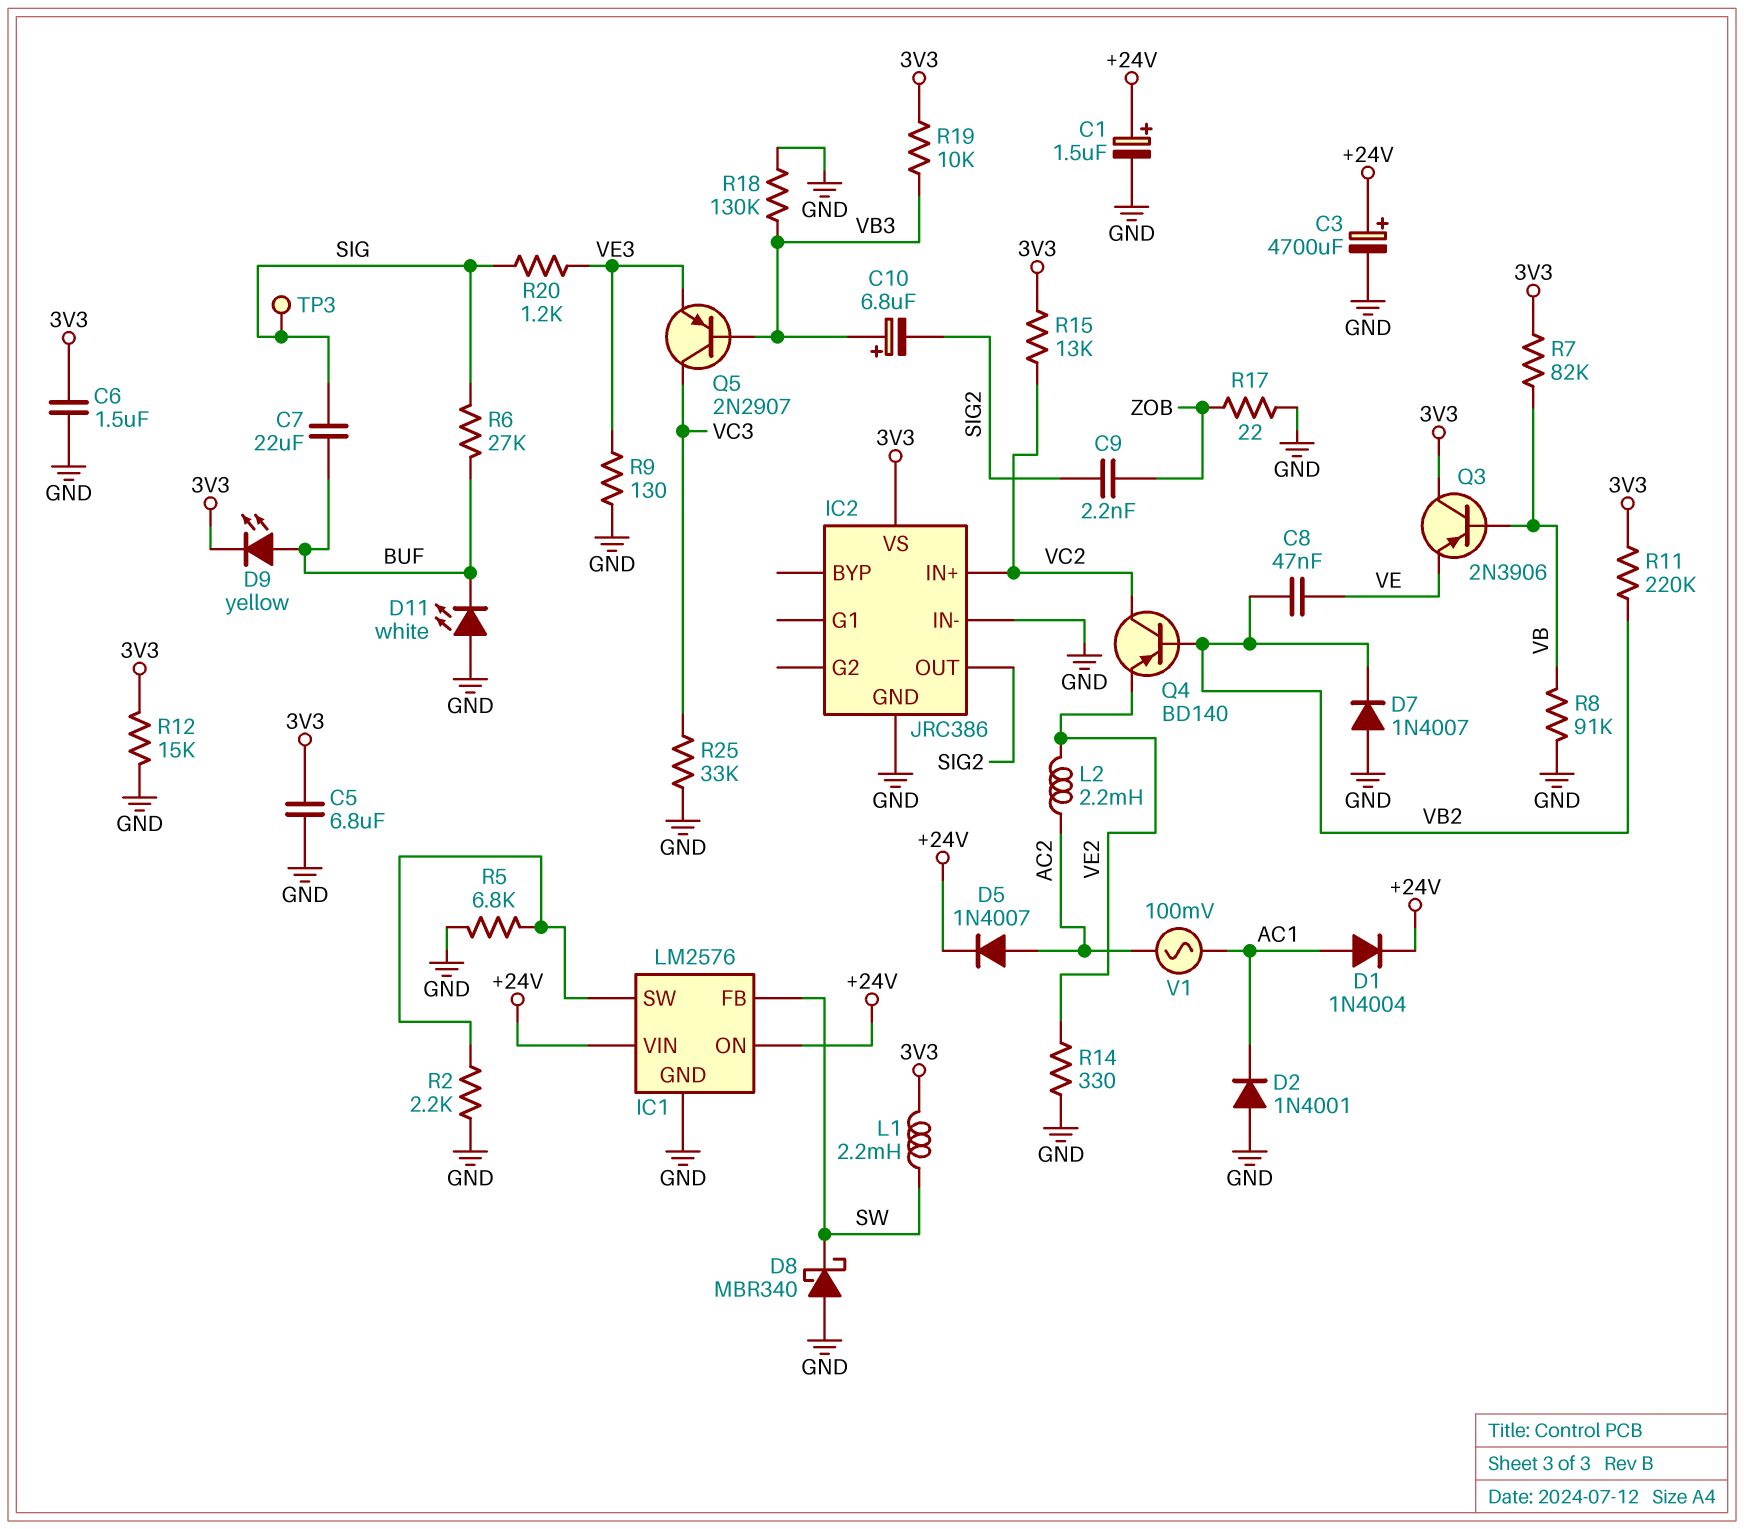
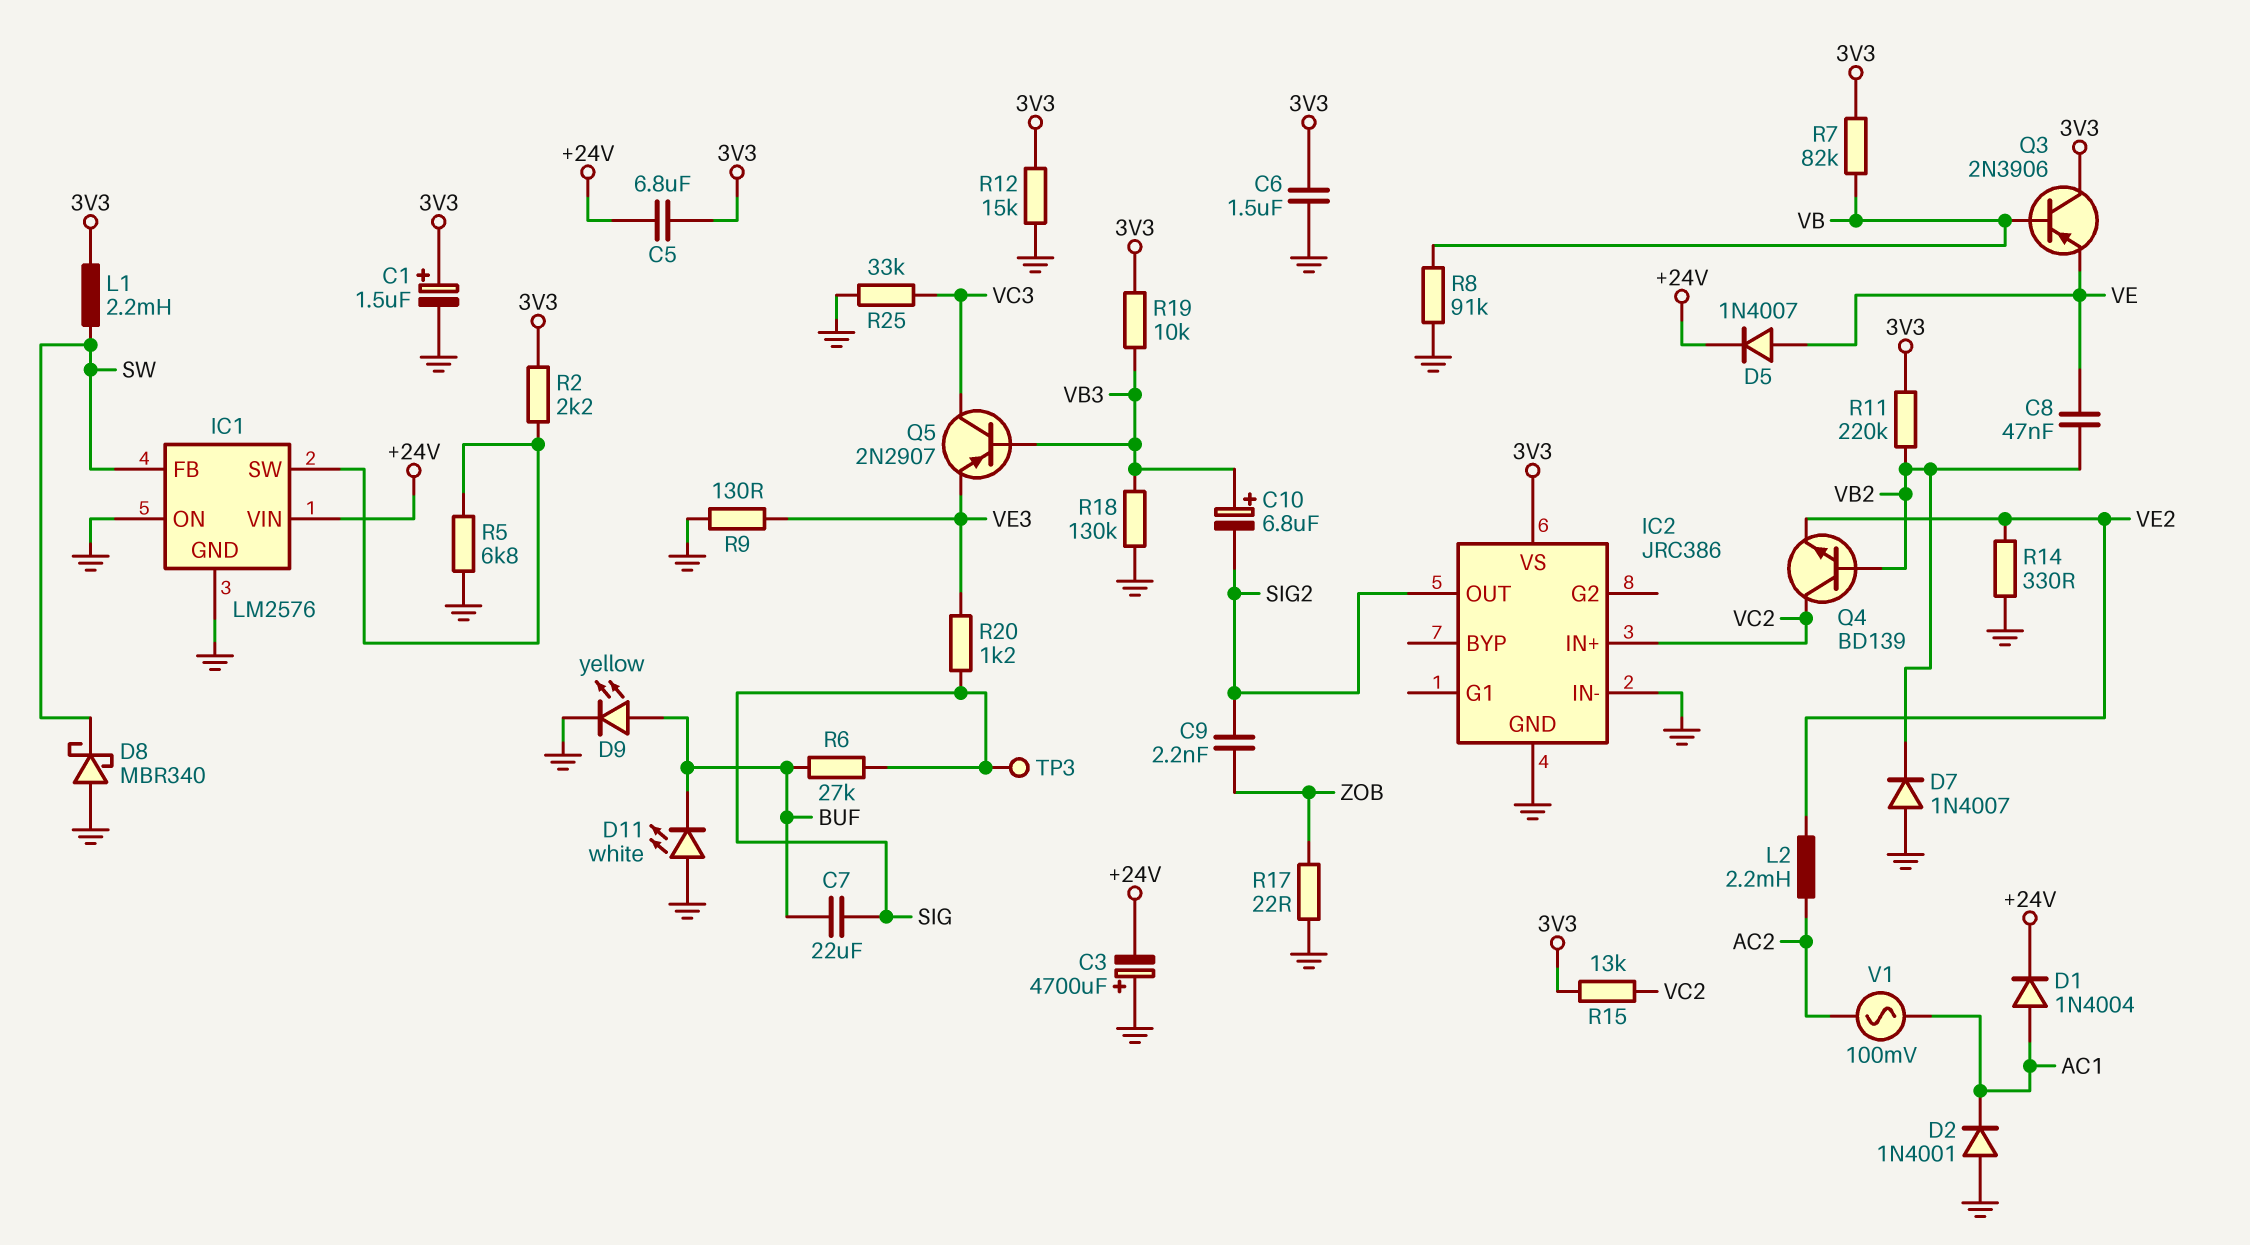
C1: 1.5uF (plus +24V, minus GND) -> 1.5uF (plus 3V3, minus GND)
C3: 4700uF (plus +24V, minus GND) -> 4700uF (plus GND, minus +24V)
C5: 6.8uF (3V3, GND) -> 6.8uF (+24V, 3V3)
D5: diode 1N4007 (A AC2, K +24V) -> diode 1N4007 (A VE, K +24V)
D9: LED yellow (A BUF, K 3V3) -> LED yellow (A BUF, K GND)
IC1 pin ON: +24V -> GND
Q4: PNP BD140 (B VB2, C VC2, E VE2) -> NPN BD139 (B VB2, C VC2, E VE2)
R2: 2.2k (GND, IC1/SW) -> 2.2k (3V3, IC1/SW)

